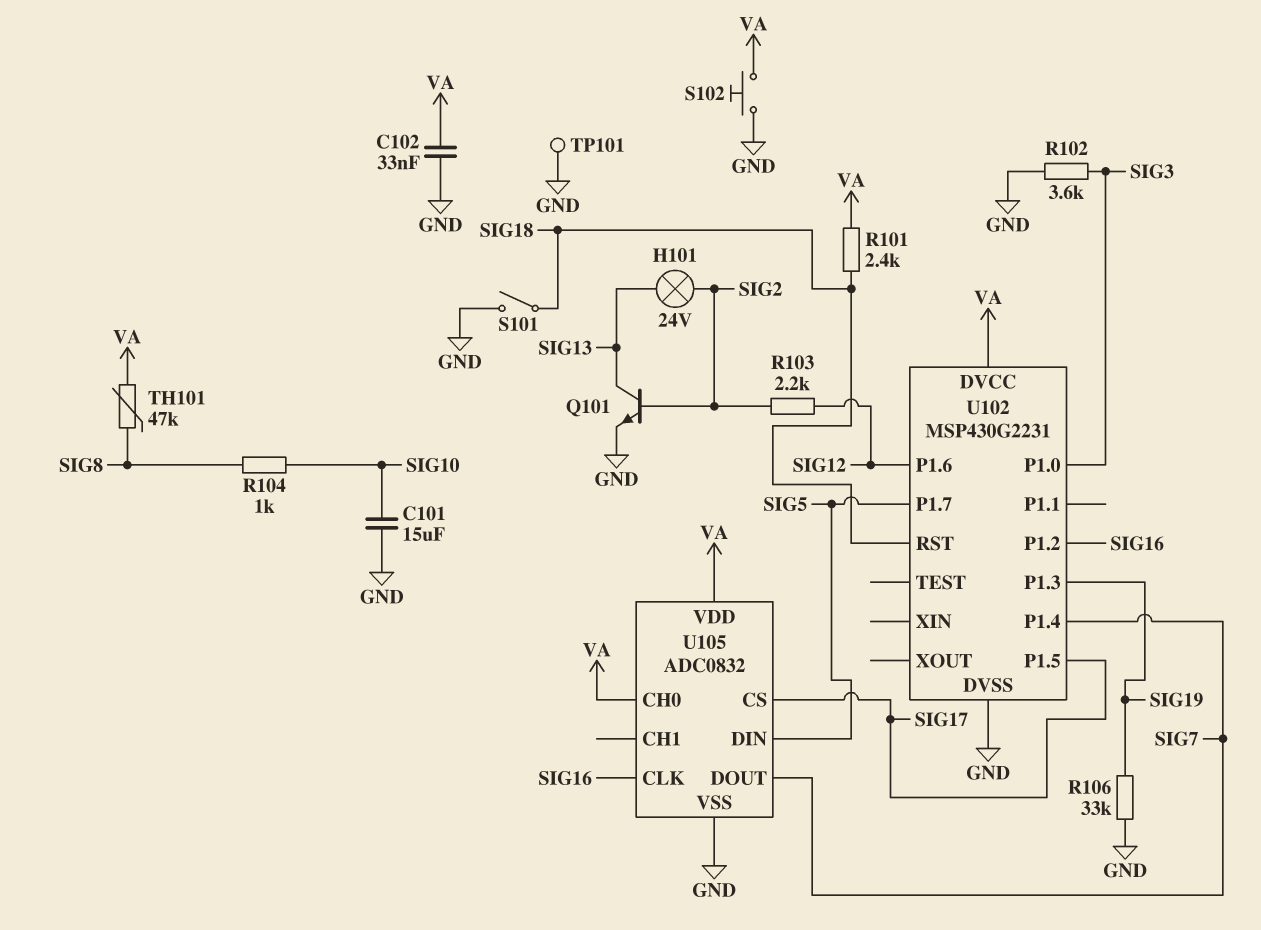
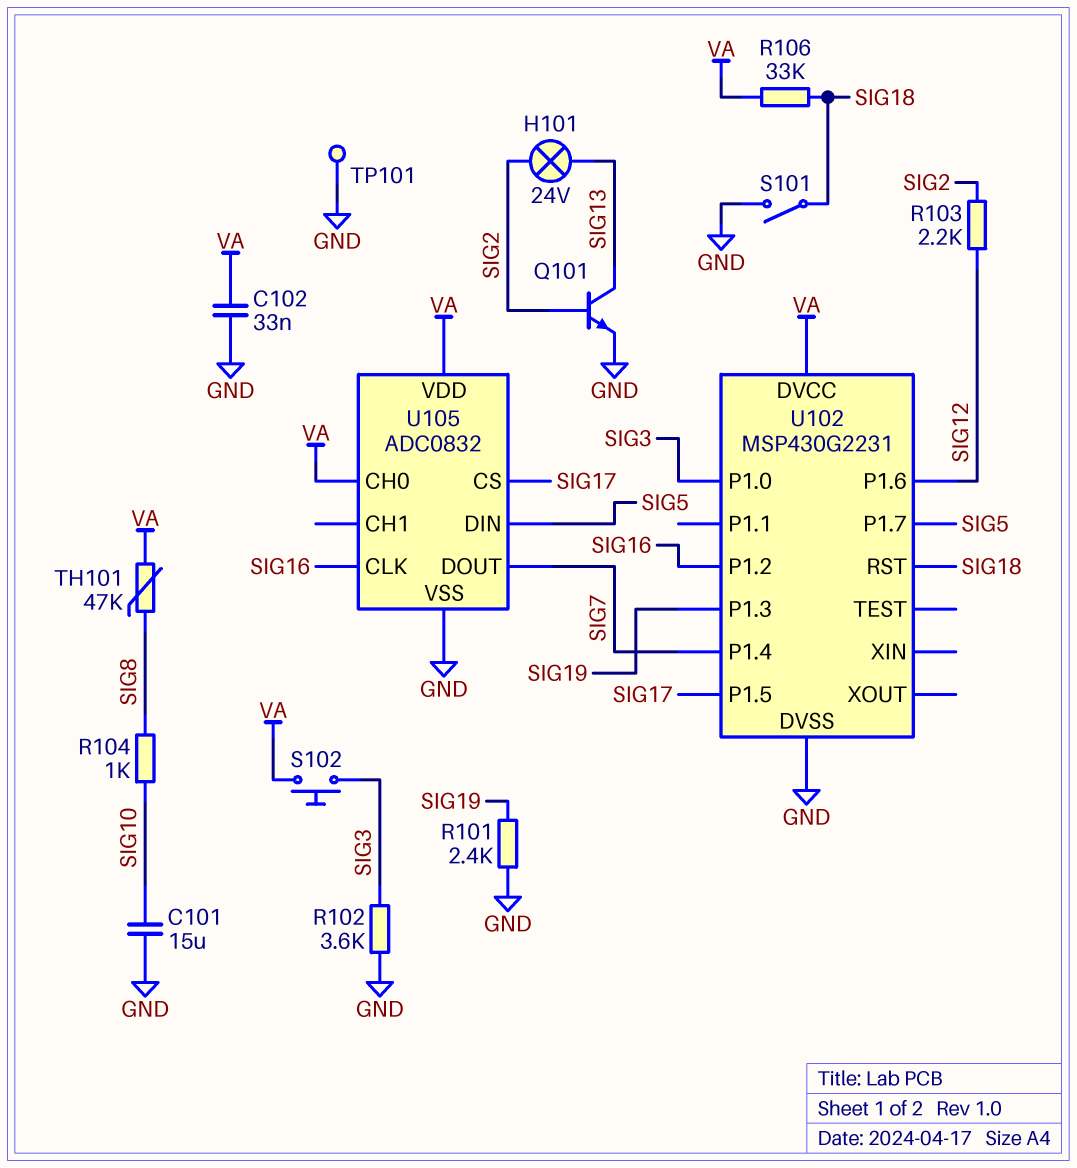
R101: 2.4k (SIG18, VA) -> 2.4k (GND, SIG19)
R106: 33k (GND, SIG19) -> 33k (SIG18, VA)
S102: button (GND, VA) -> button (SIG3, VA)

